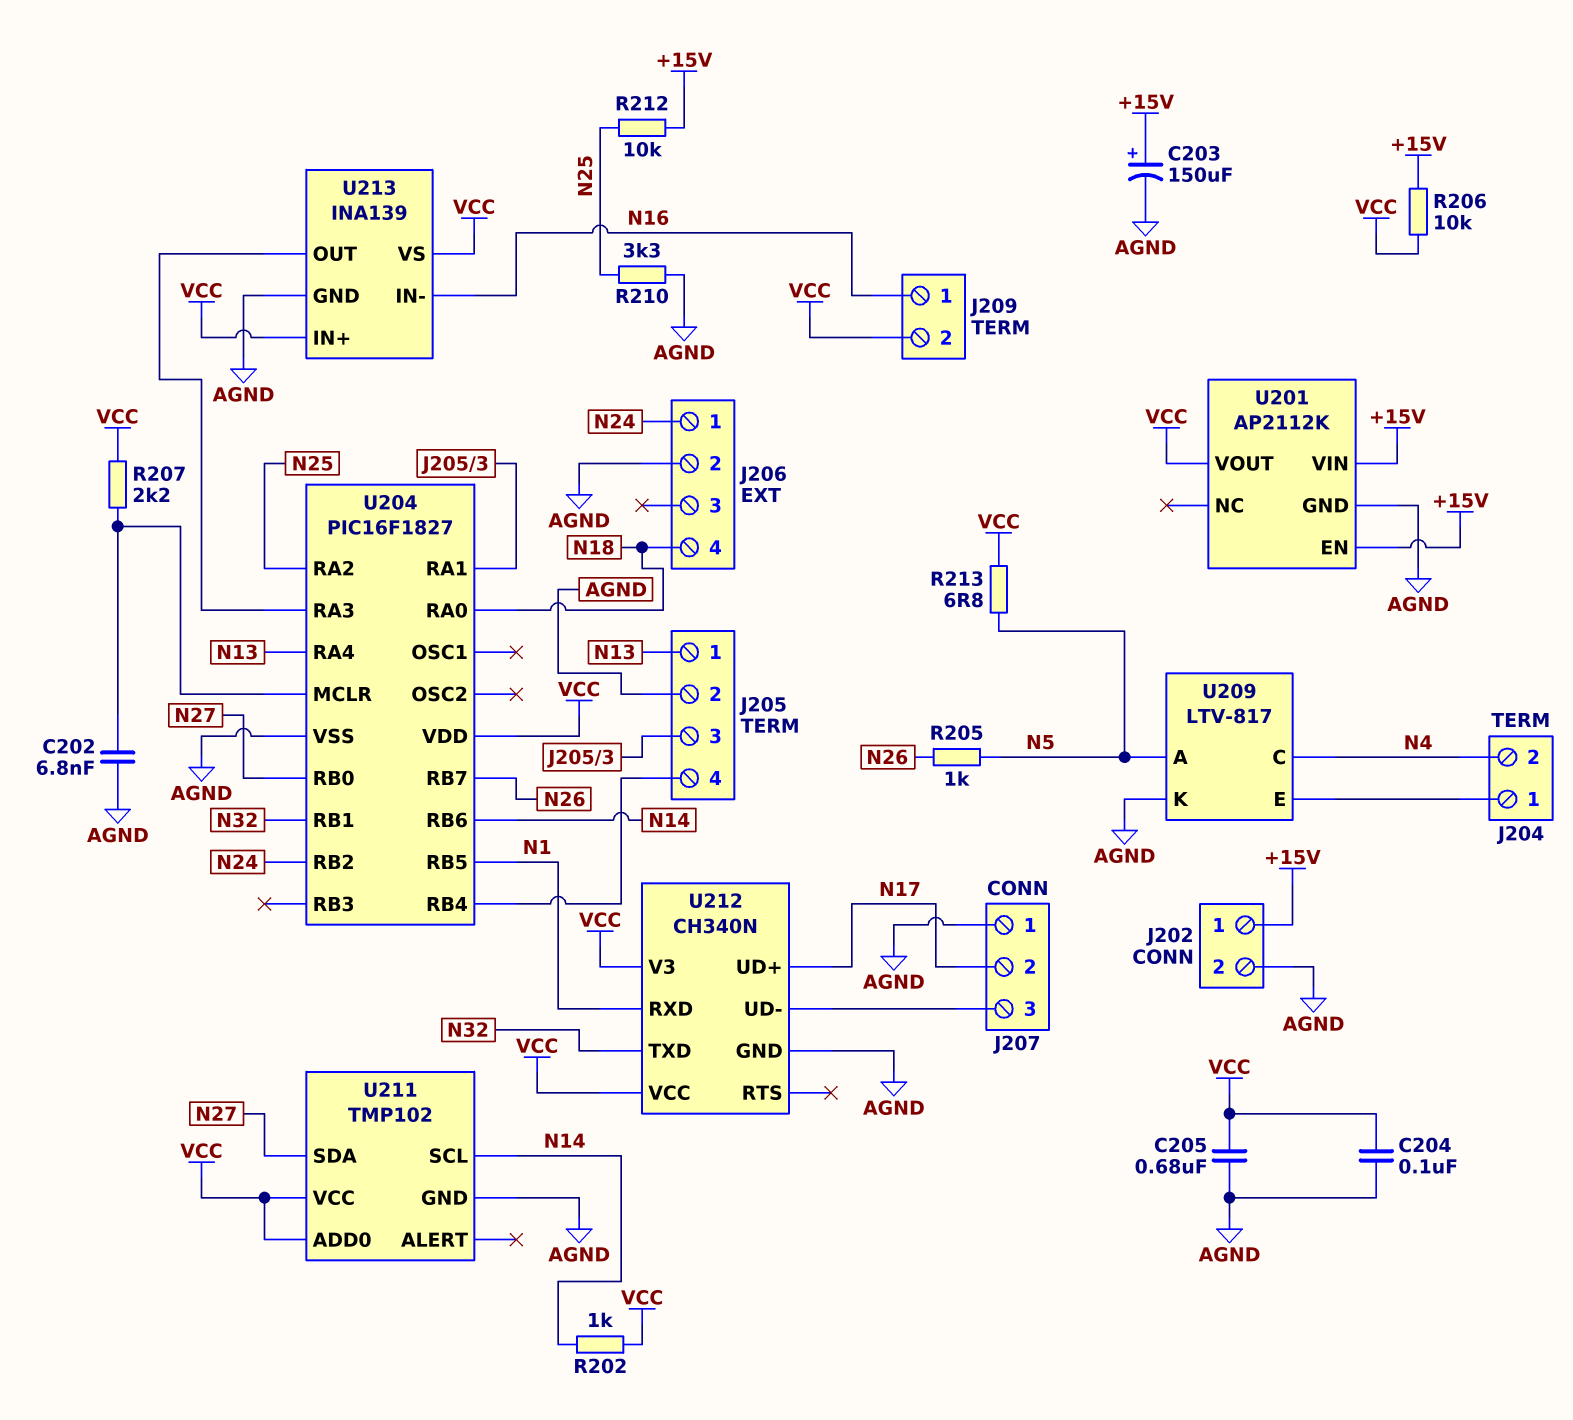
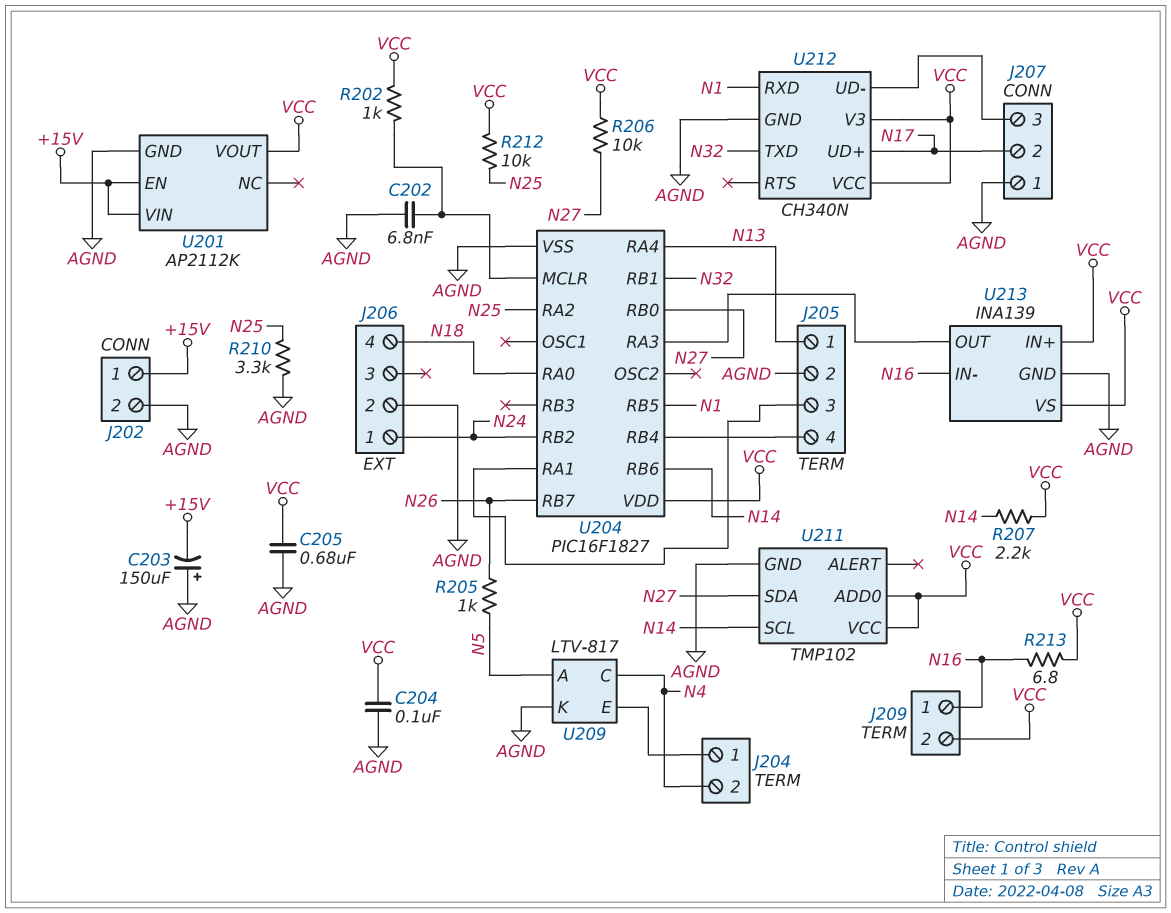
C203: 150uF (plus +15V, minus AGND) -> 150uF (plus AGND, minus +15V)
R202: 1k (N14, VCC) -> 1k (U204/MCLR, VCC)
R206: 10k (+15V, VCC) -> 10k (N27, VCC)
R207: 2.2k (U204/MCLR, VCC) -> 2.2k (N14, VCC)
R212: 10k (+15V, N25) -> 10k (N25, VCC)
R213: 6.8 (N5, VCC) -> 6.8 (N16, VCC)

